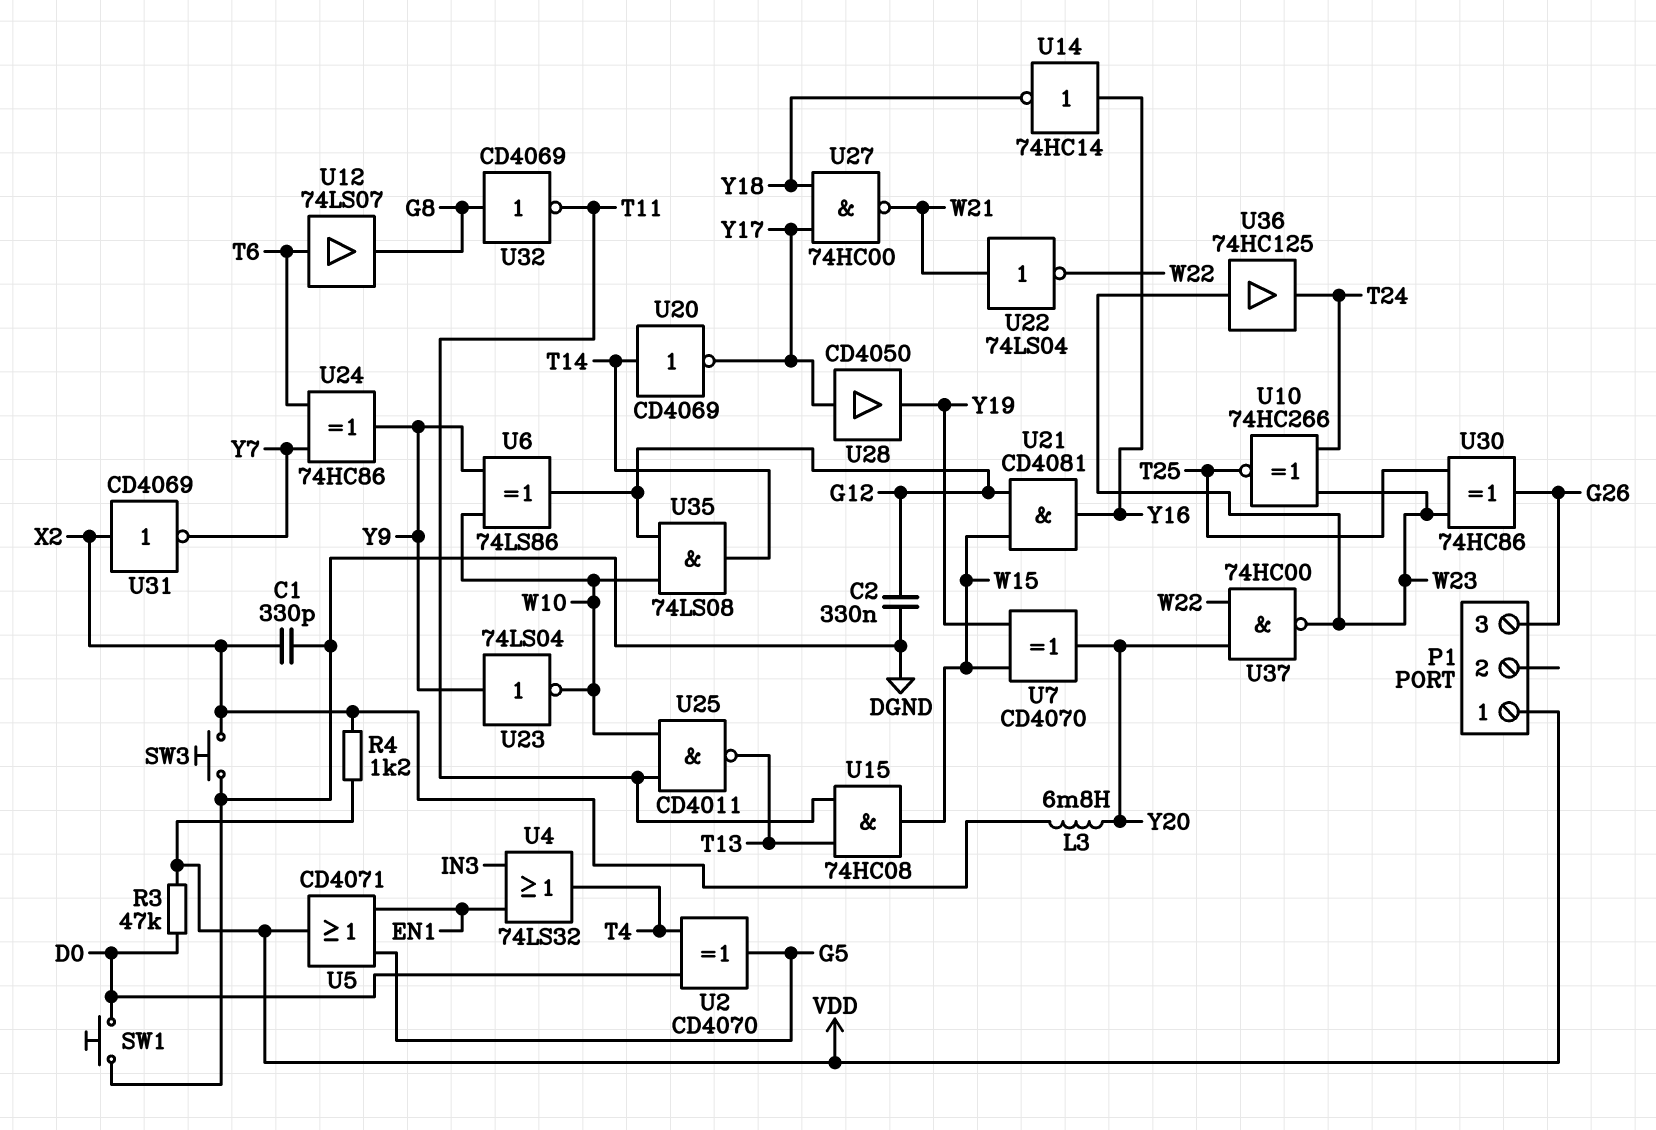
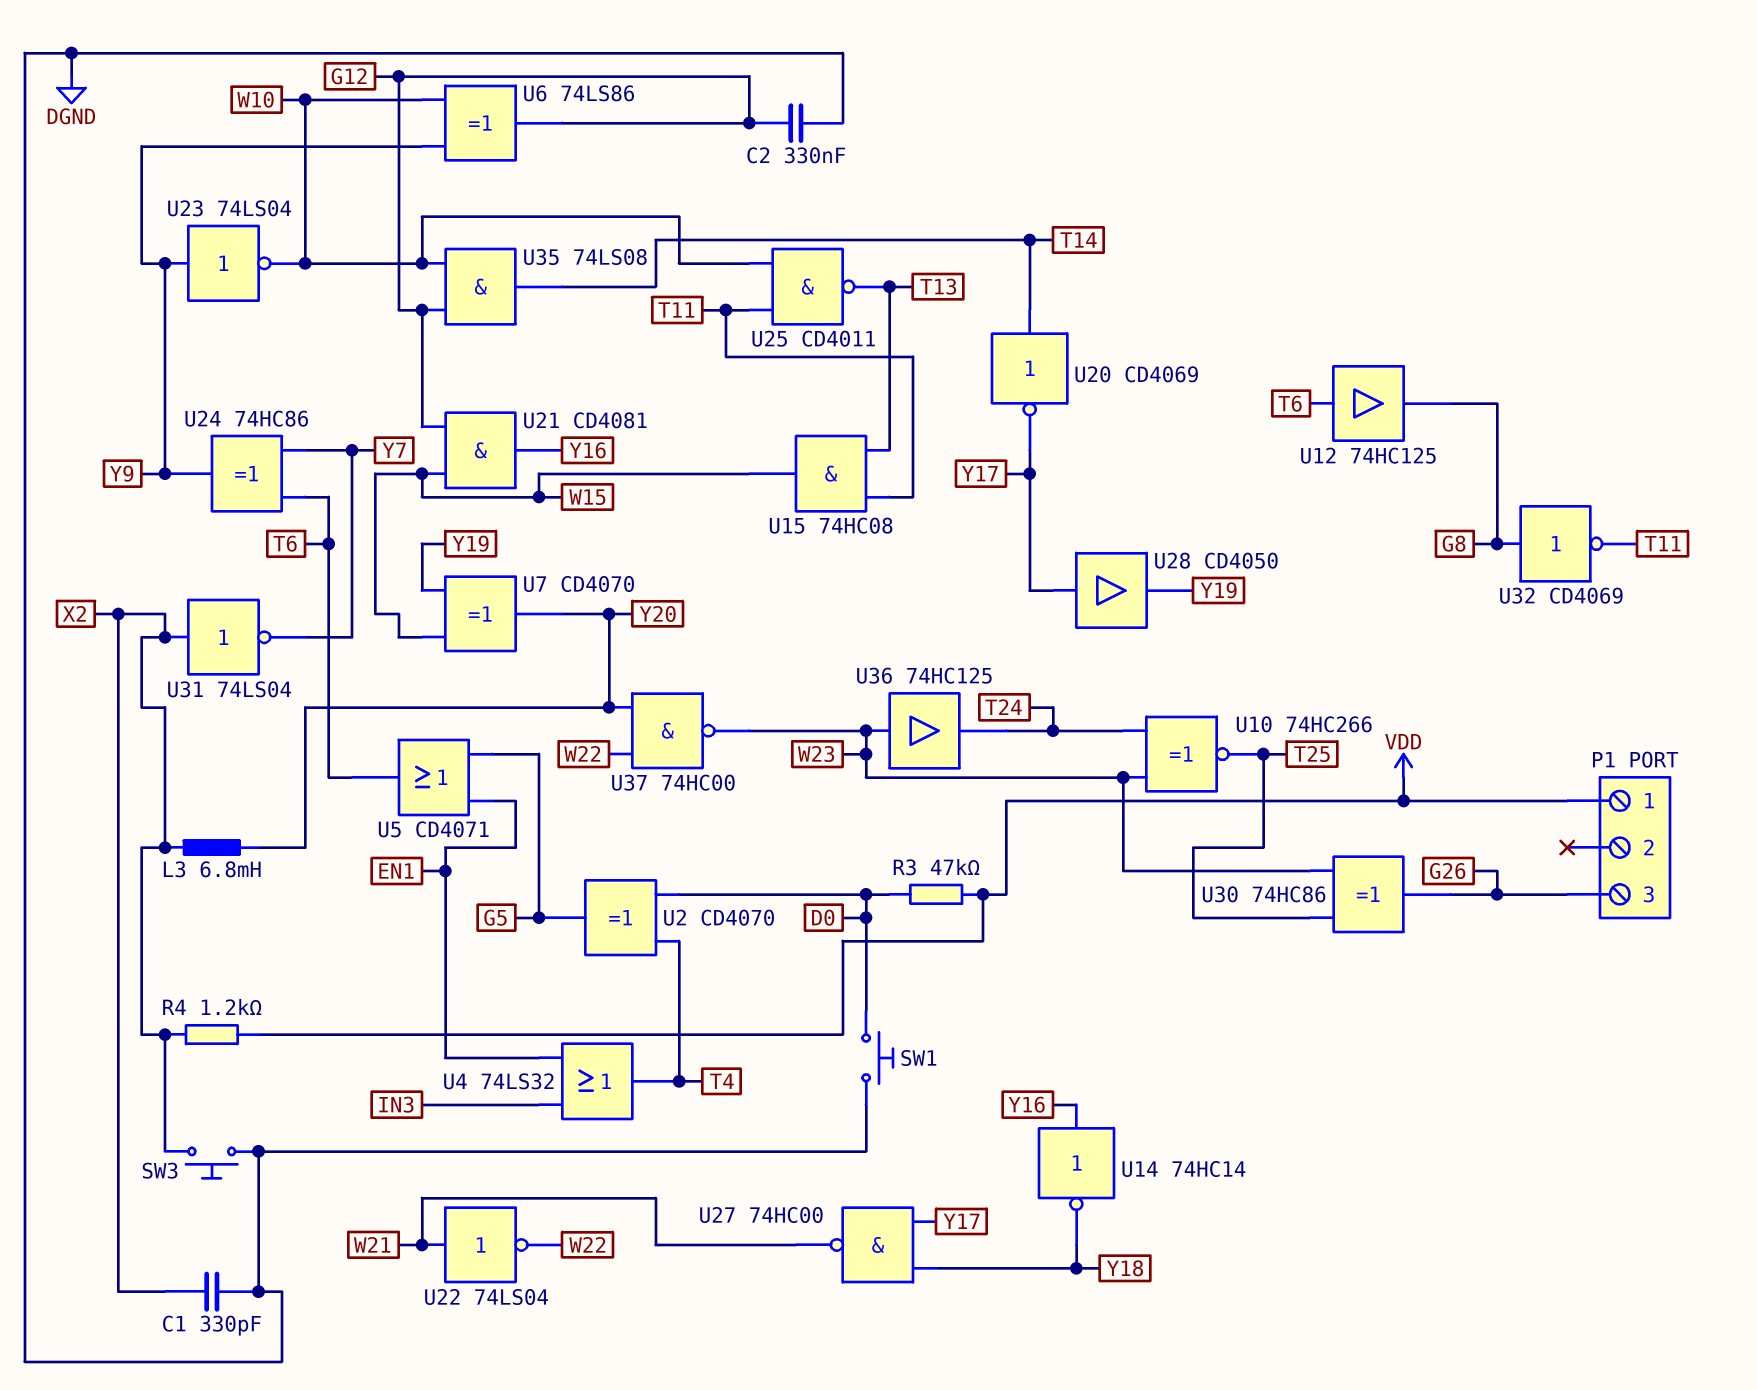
U5: OR CD4071 (in EN1, in G5, out VDD) -> OR CD4071 (in EN1, in G5, out T6)
U12: buffer 74LS07 (in T6, out G8) -> buffer 74HC125 (in T6, out G8)
U31: NOT CD4069 (in X2, out Y7) -> NOT 74LS04 (in X2, out Y7)

